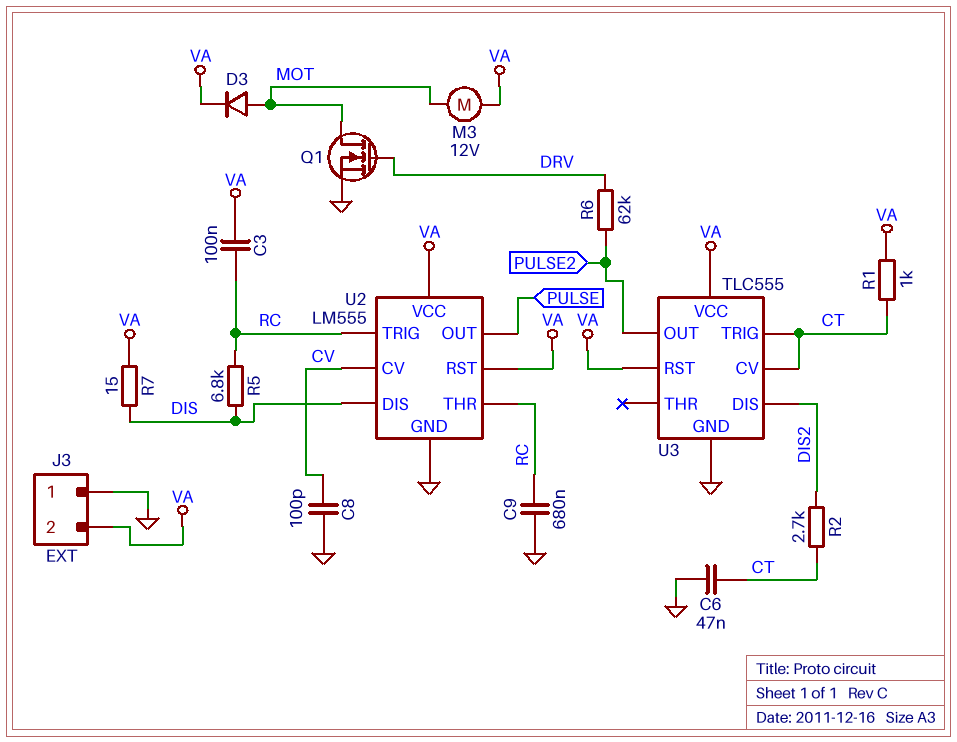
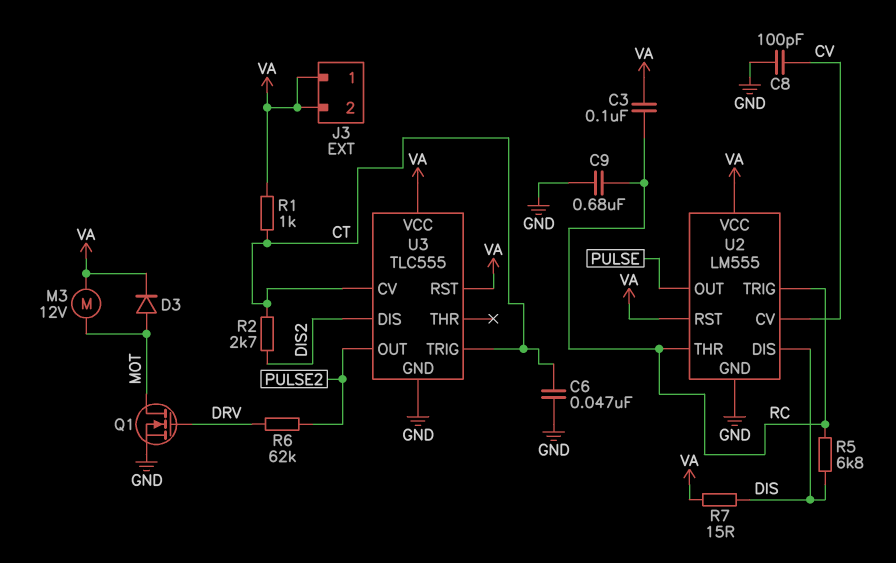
J3 pin 1: GND -> VA

